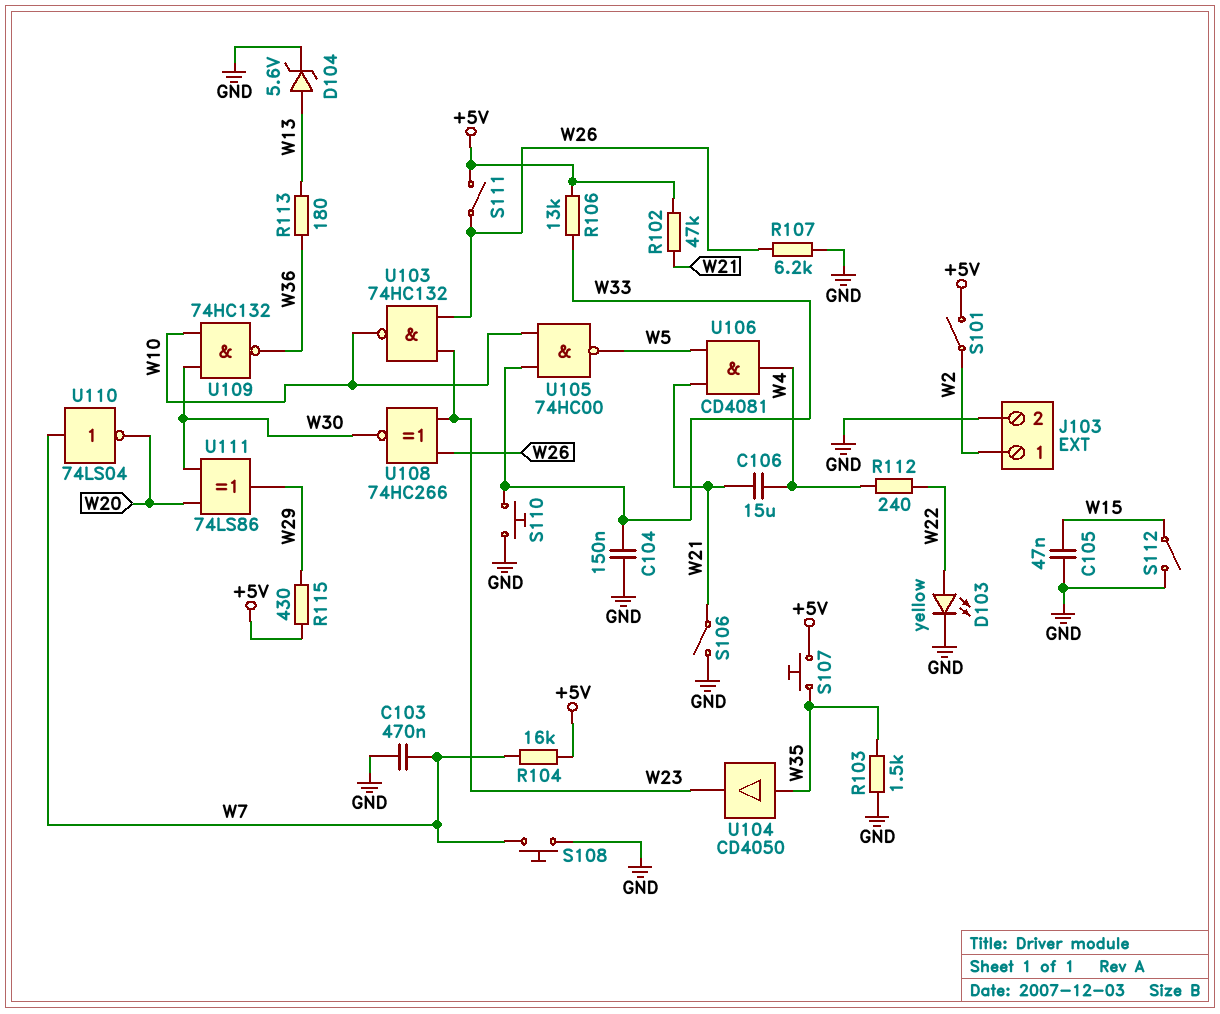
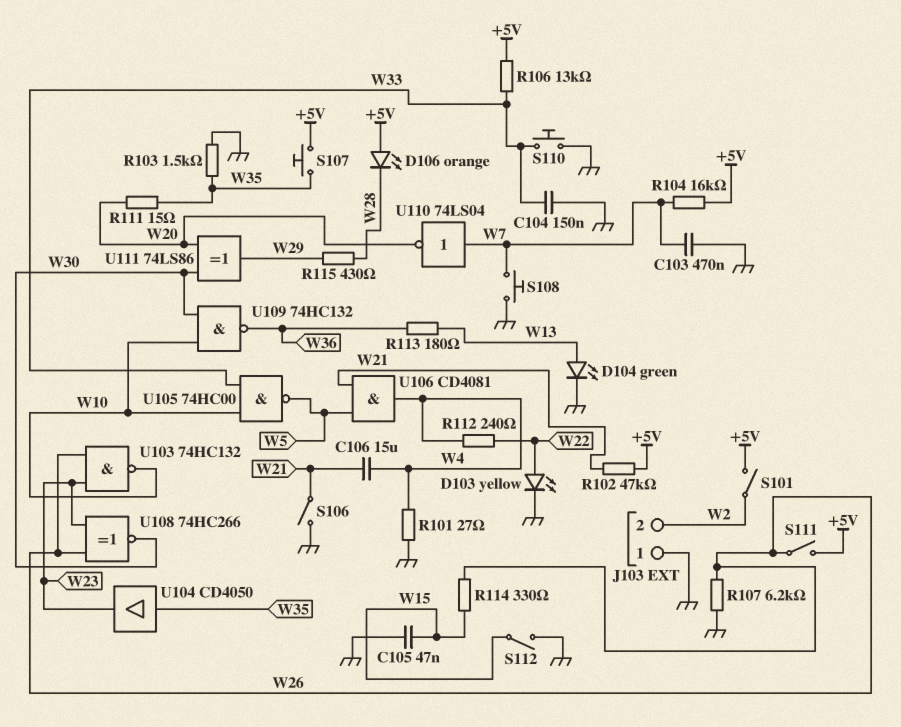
D104: zener 5.6V (A W13, K GND) -> LED green (A W13, K GND)
D106: none -> LED orange (A +5V, K W28)
J103 pin 1: W2 -> GND
J103 pin 2: GND -> W2
R101: none -> 27 (GND, W4)
R111: none -> 15 (W20, W35)
R114: none -> 330 (W15, W26)
R115: 430 (+5V, W29) -> 430 (W28, W29)

